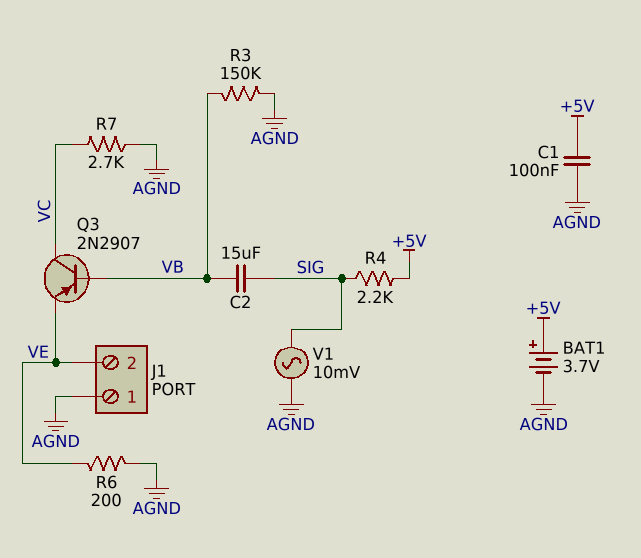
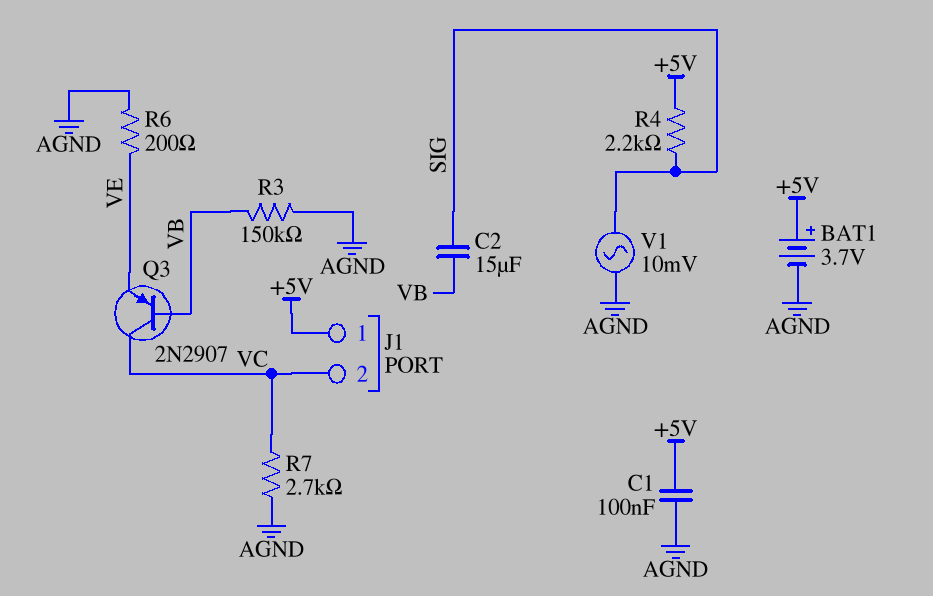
J1 pin 1: AGND -> +5V
J1 pin 2: VE -> VC

